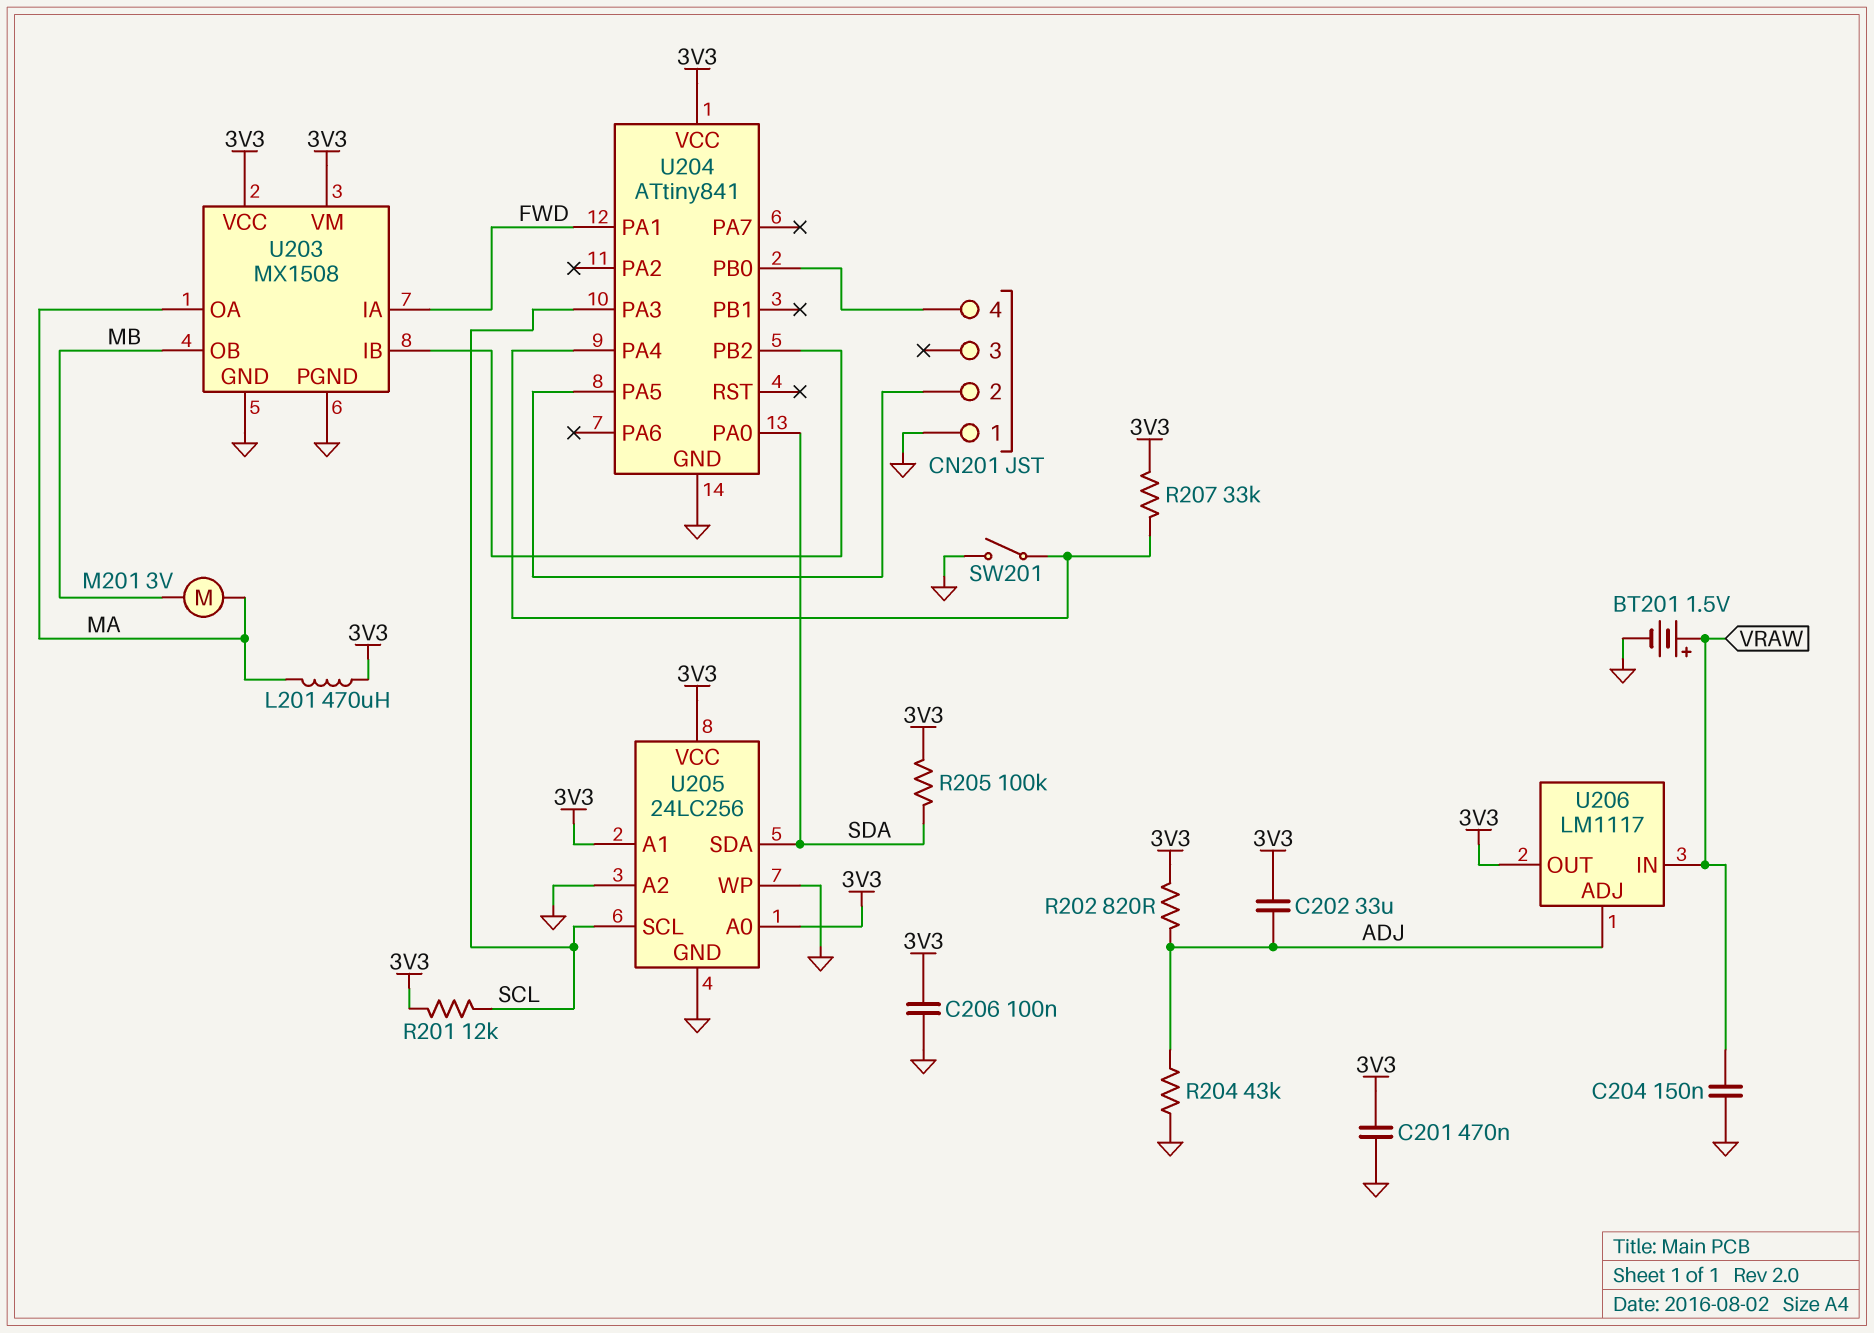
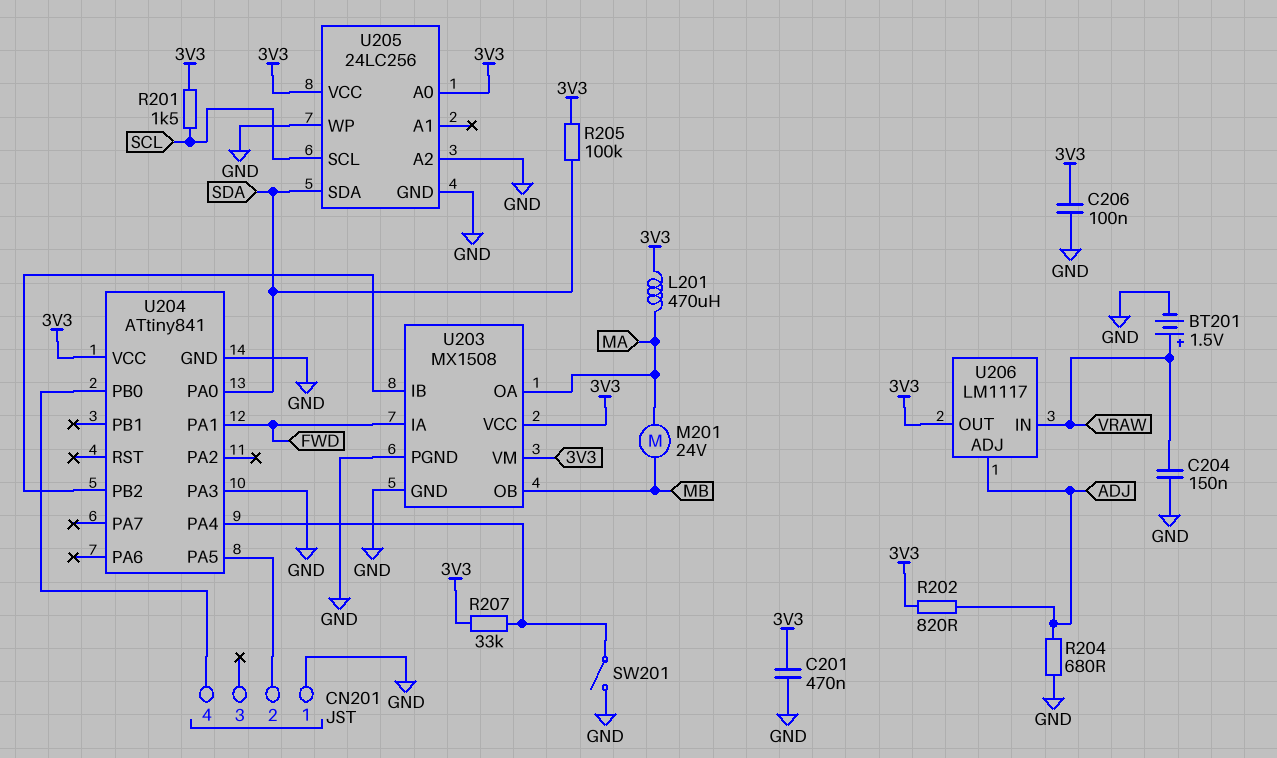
C202: 33uF (3V3, ADJ) -> none
M201: motor 3V (MA, MB) -> motor 24V (MA, MB)
R201: 12k (3V3, SCL) -> 1.5k (3V3, SCL)
R204: 43k (ADJ, GND) -> 680 (ADJ, GND)
U204 pin PA3: SCL -> GND
U205 pin A1: 3V3 -> none

